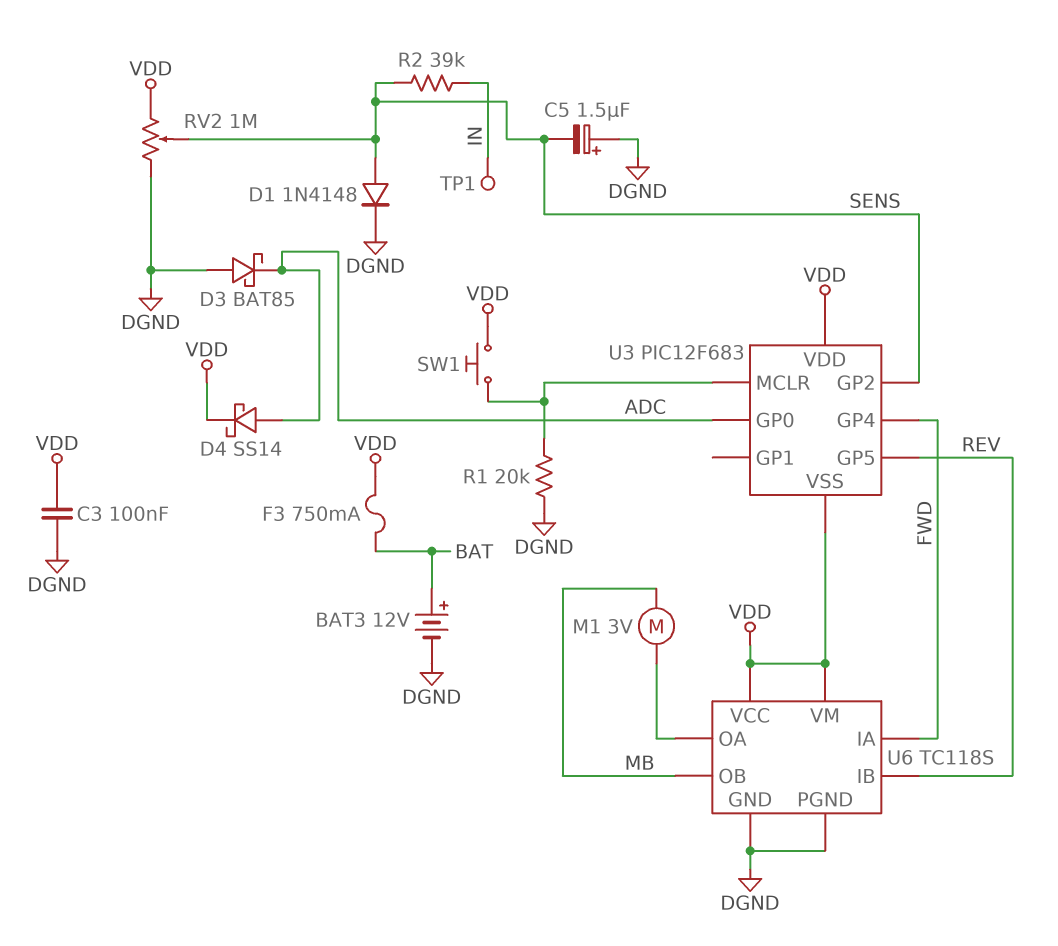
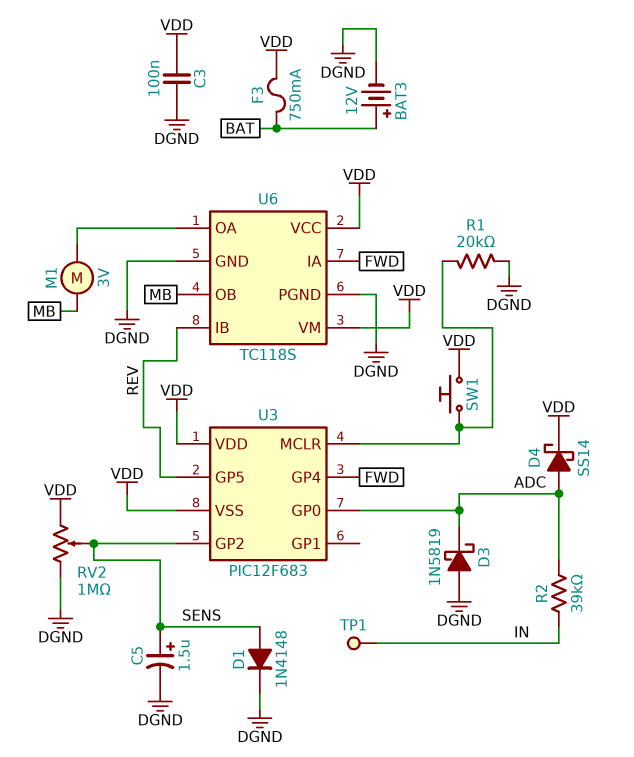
C5: 1.5uF (plus DGND, minus SENS) -> 1.5uF (plus SENS, minus DGND)
D3: schottky BAT85 (A DGND, K ADC) -> schottky 1N5819 (A DGND, K ADC)
R2: 39k (IN, SENS) -> 39k (ADC, IN)

